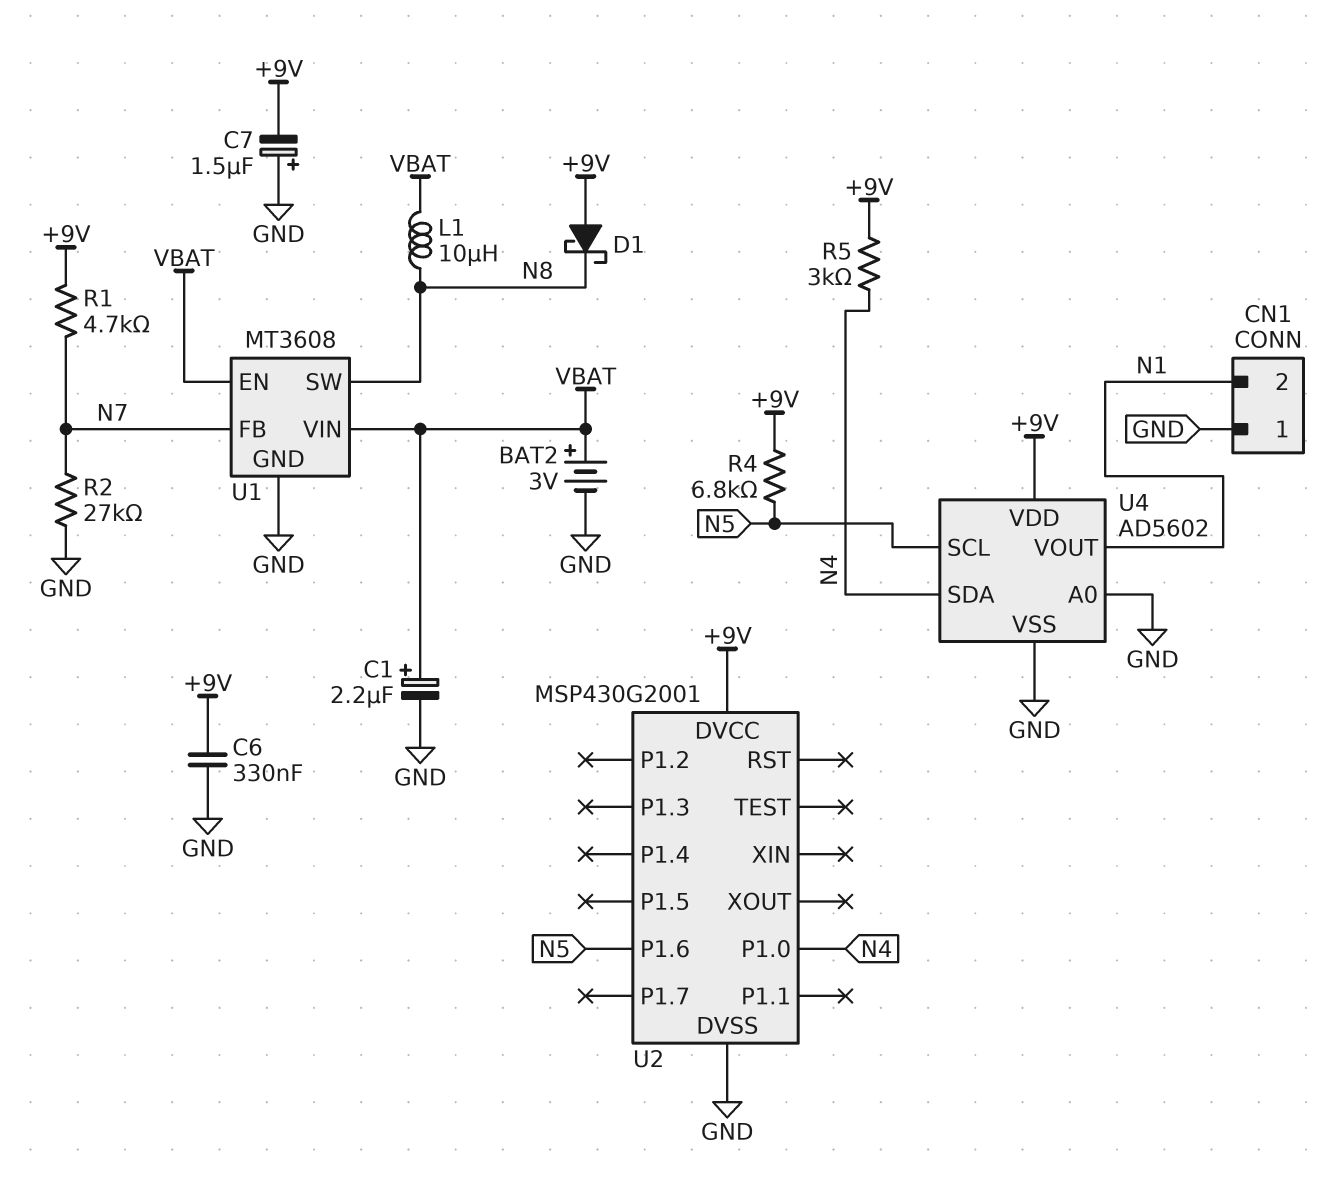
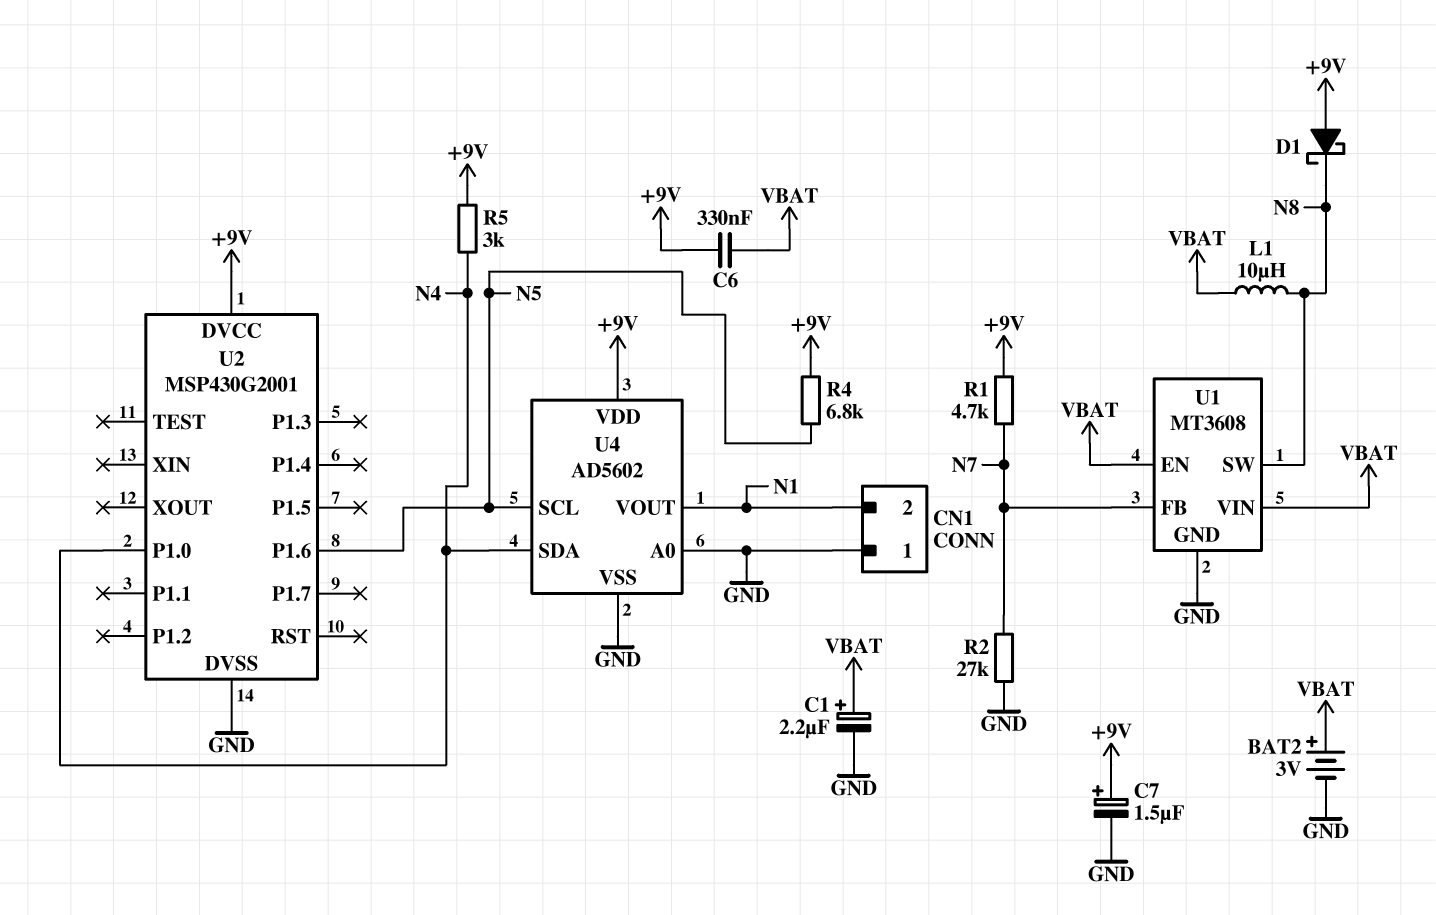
C6: 330nF (+9V, GND) -> 330nF (+9V, VBAT)
C7: 1.5uF (plus GND, minus +9V) -> 1.5uF (plus +9V, minus GND)

